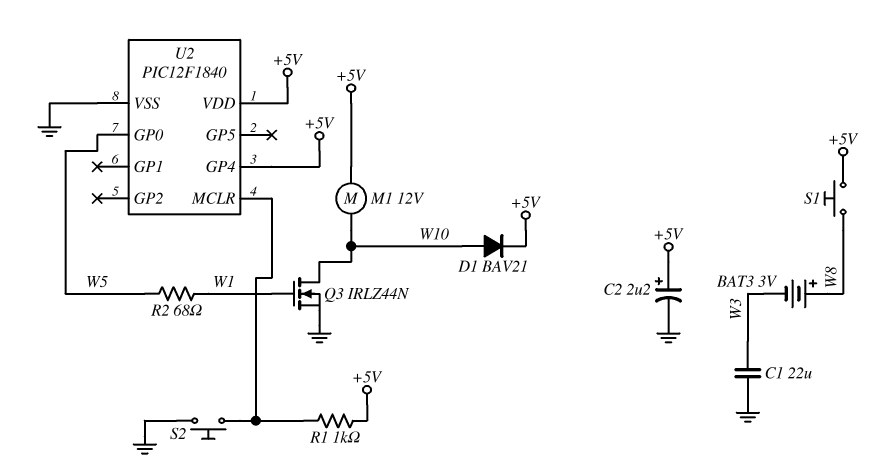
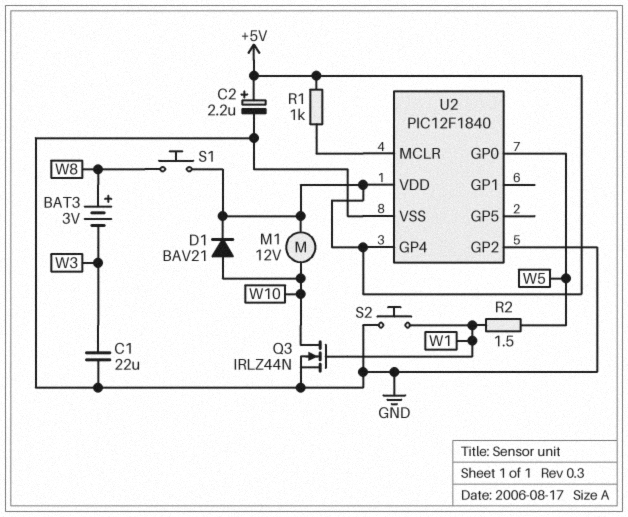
R2: 68 (W1, W5) -> 1.5 (W1, W5)
S2: button (GND, U2/MCLR) -> button (GND, W1)
U2 pin GP2: none -> GND

